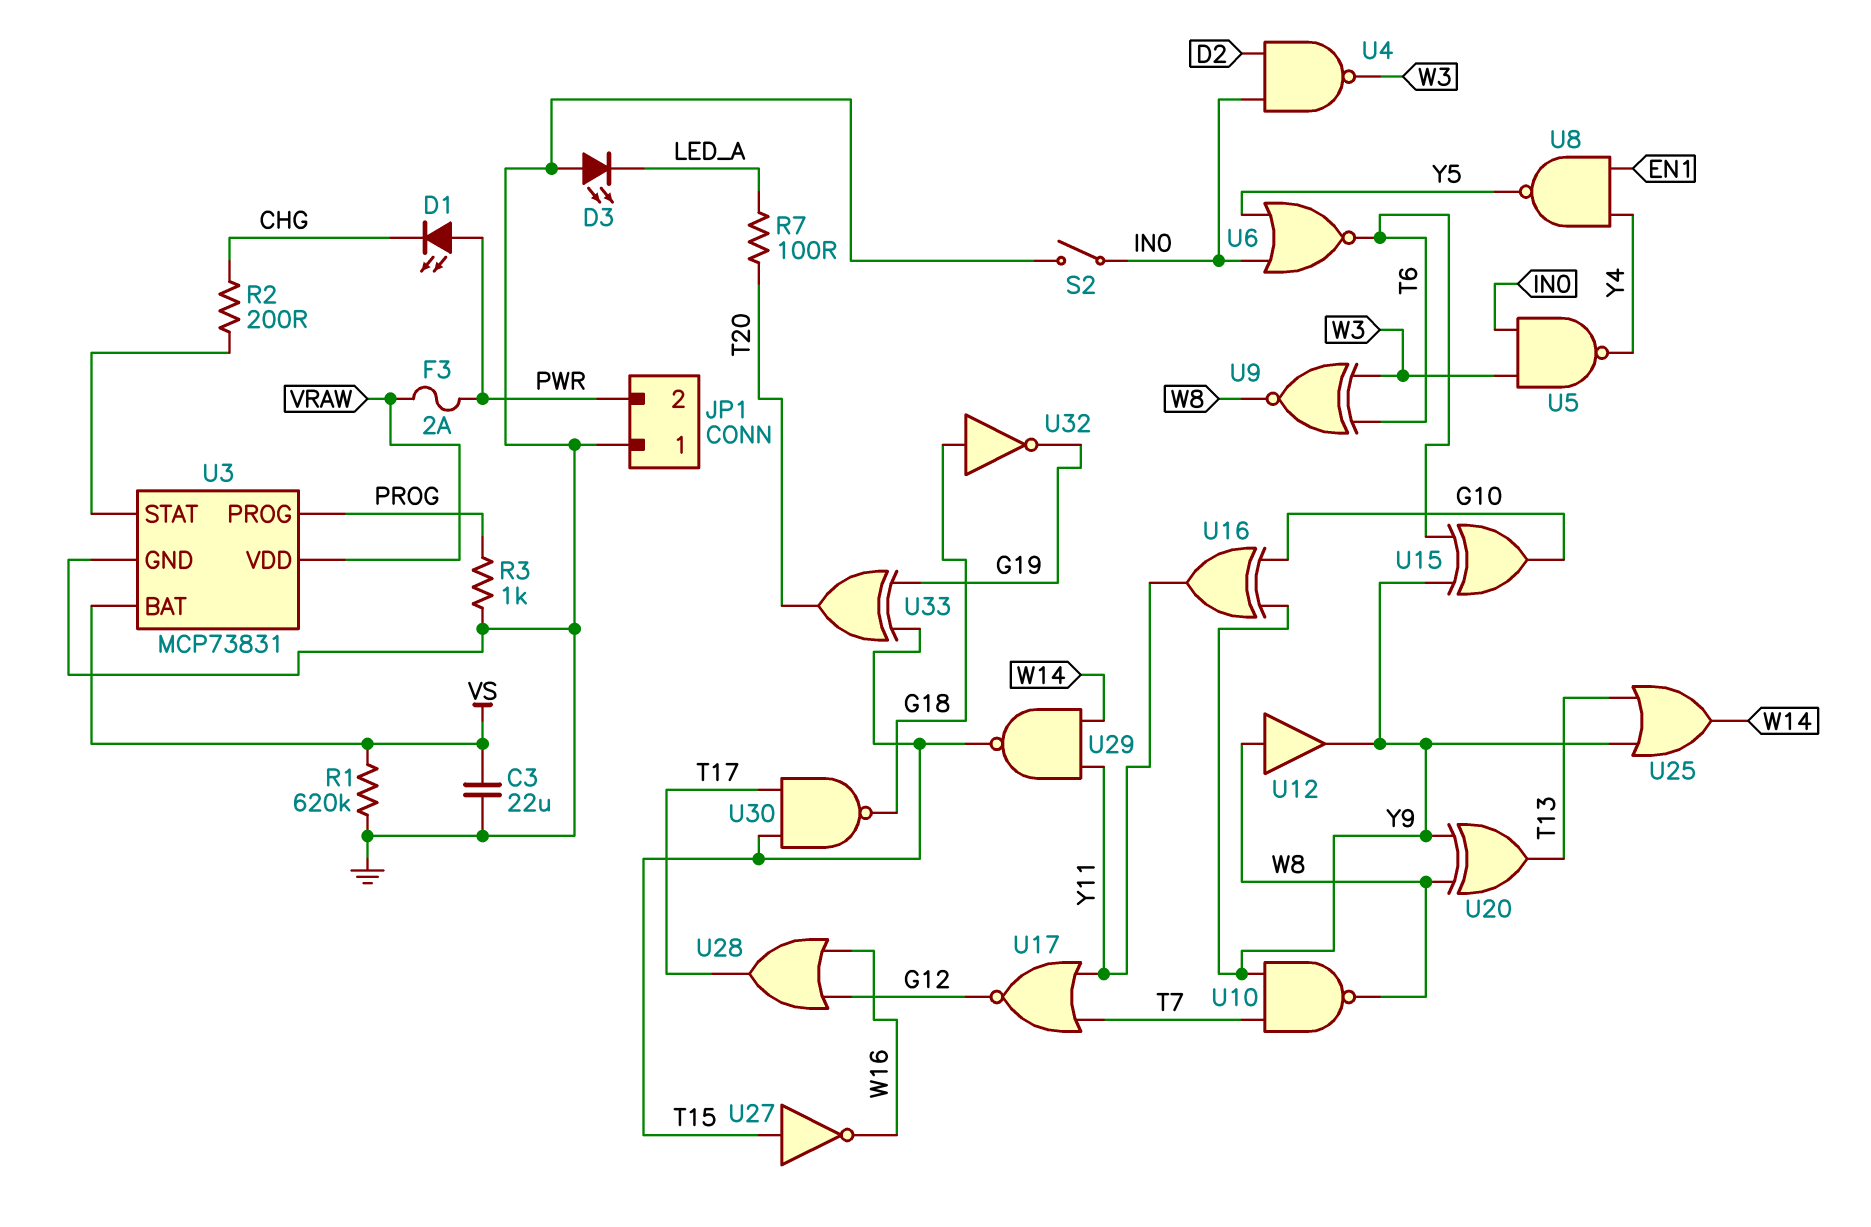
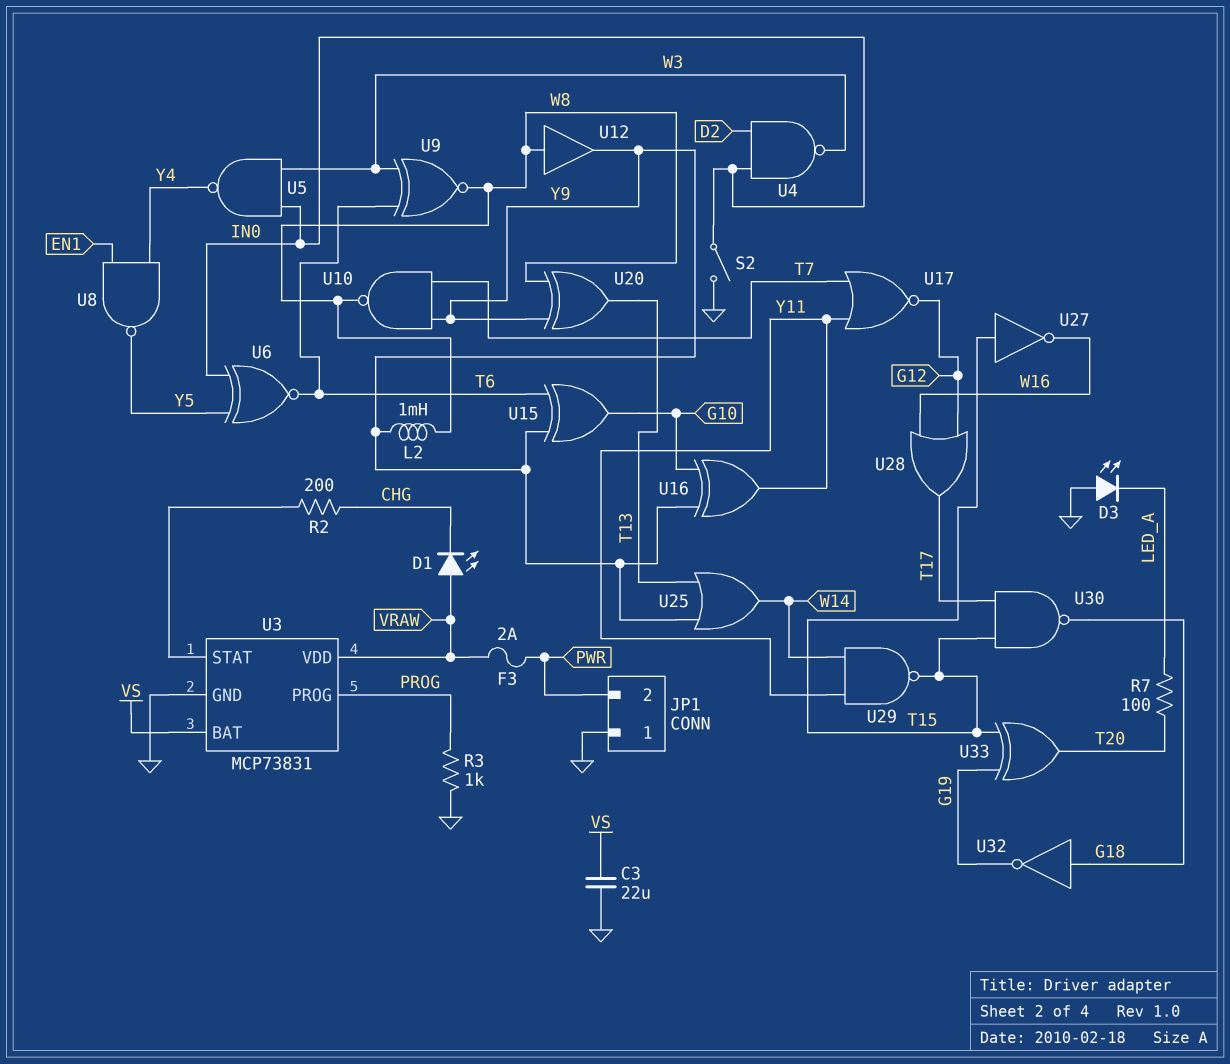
D1: LED (A PWR, K CHG) -> LED (A VRAW, K CHG)
L2: none -> 1mH (W8, Y9)
R1: 620k (GND, VS) -> none
U6: NOR (in IN0, in Y5, out T6) -> XNOR (in IN0, in Y5, out T6)

